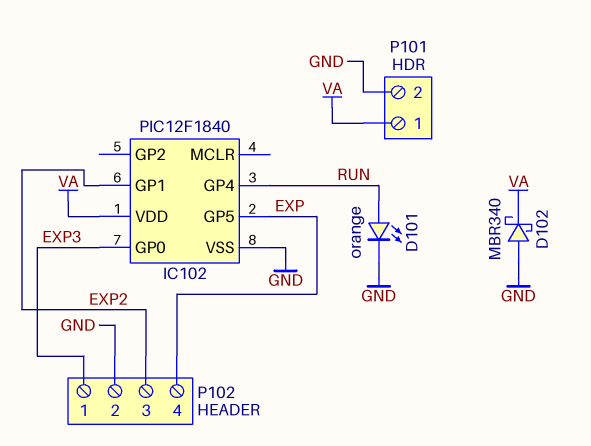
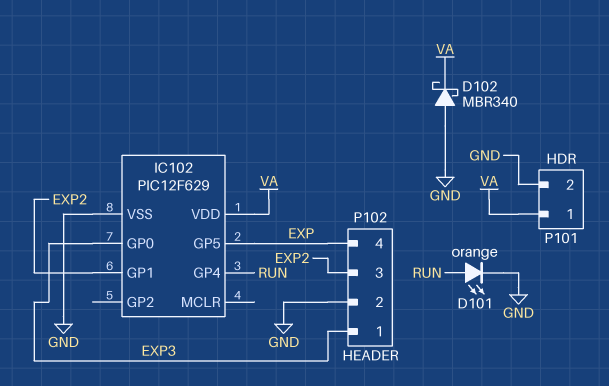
IC102: PIC12F1840 -> PIC12F629

